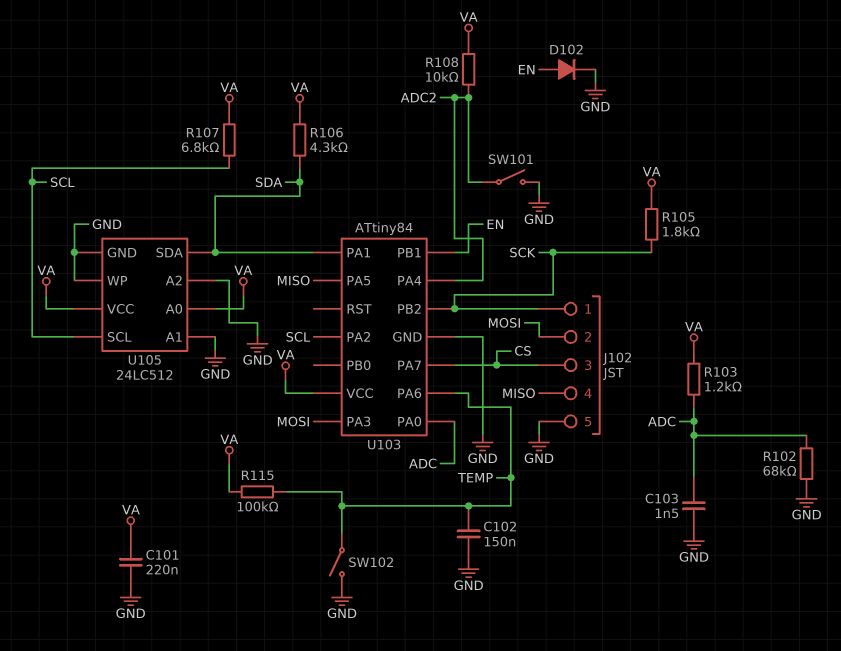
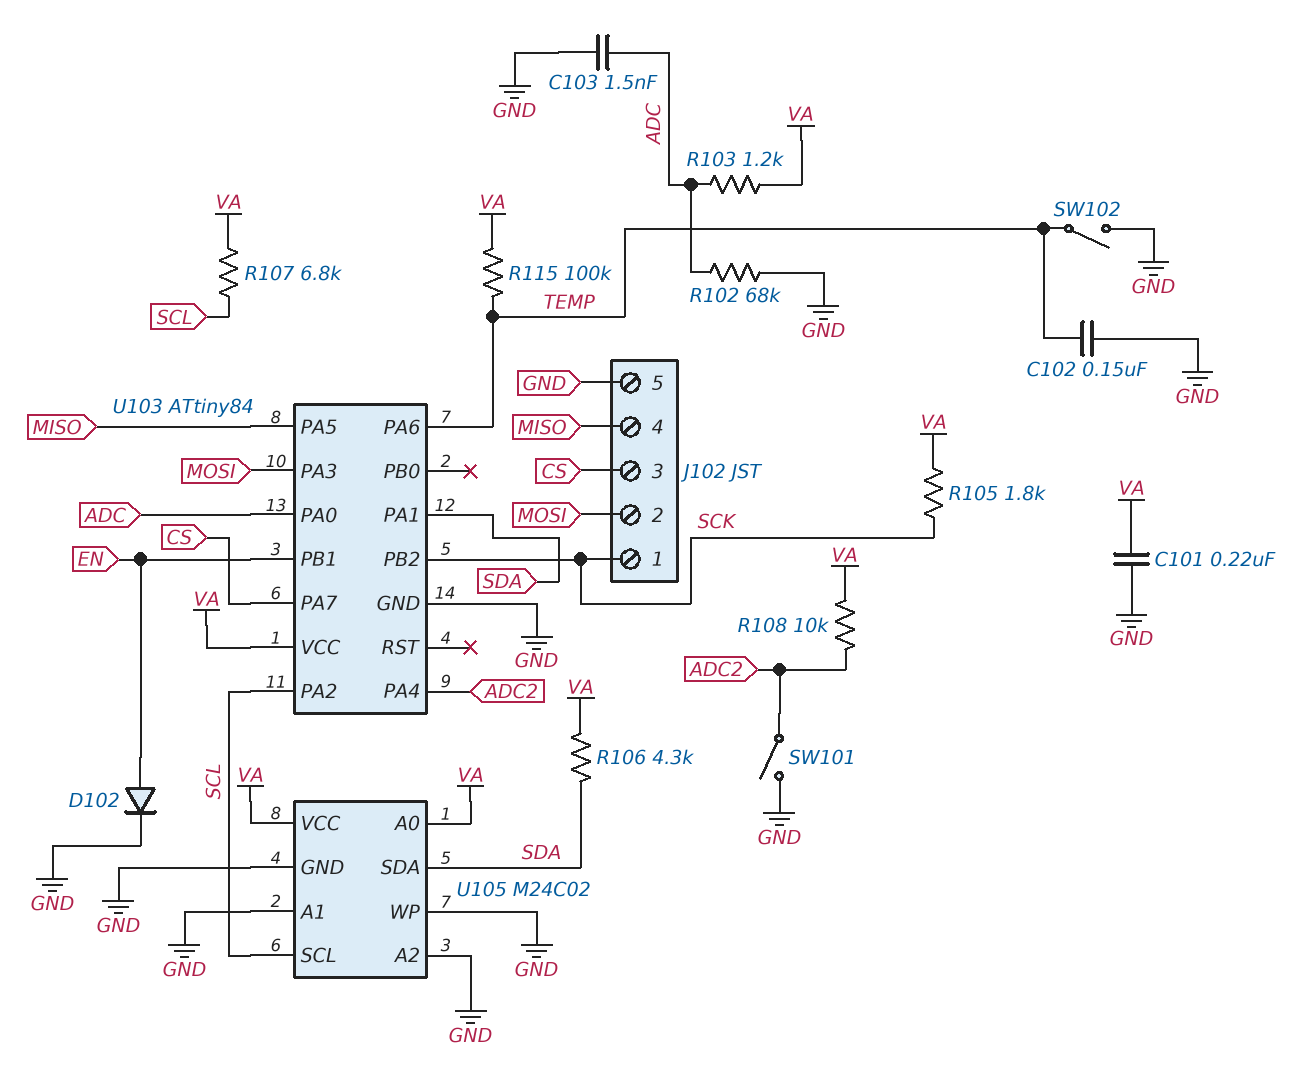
U105: 24LC512 -> M24C02

